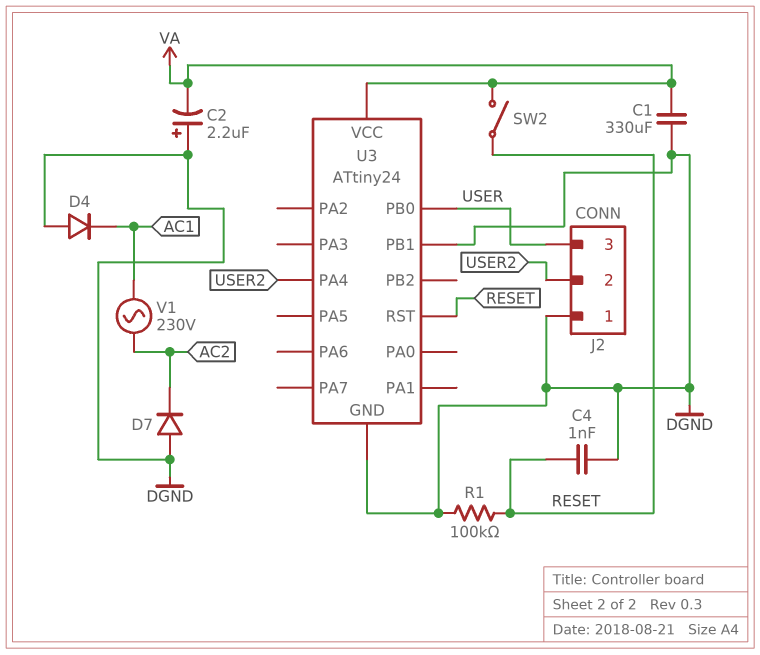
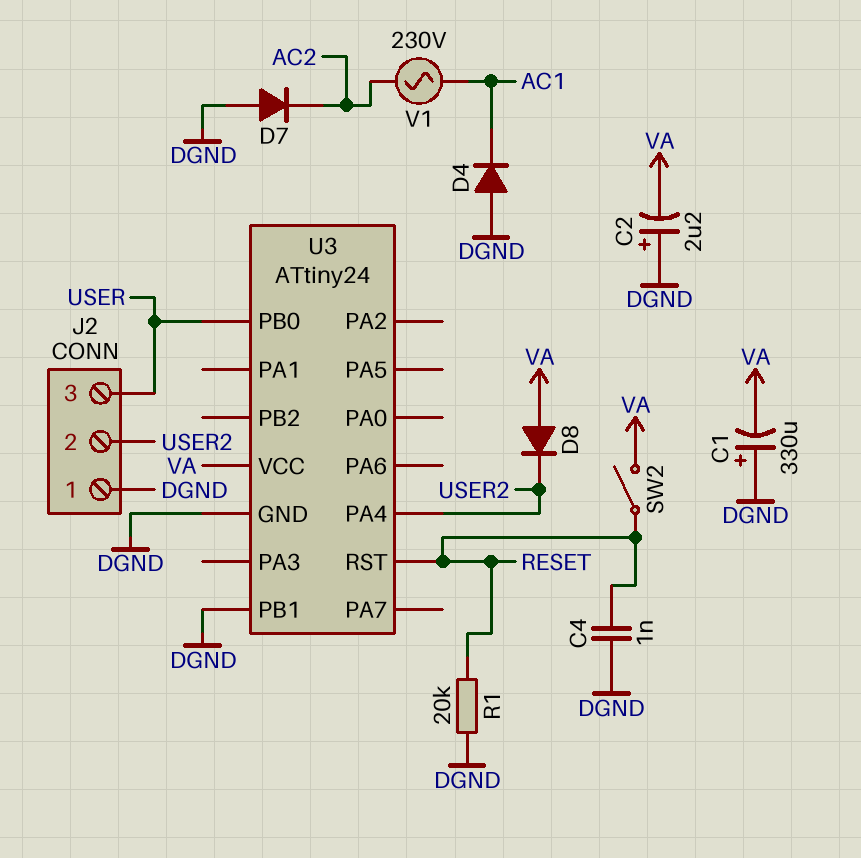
C1: 330uF (DGND, VA) -> 330uF (plus DGND, minus VA)
D8: none -> diode (A VA, K USER2)
R1: 100k (DGND, RESET) -> 20k (DGND, RESET)

